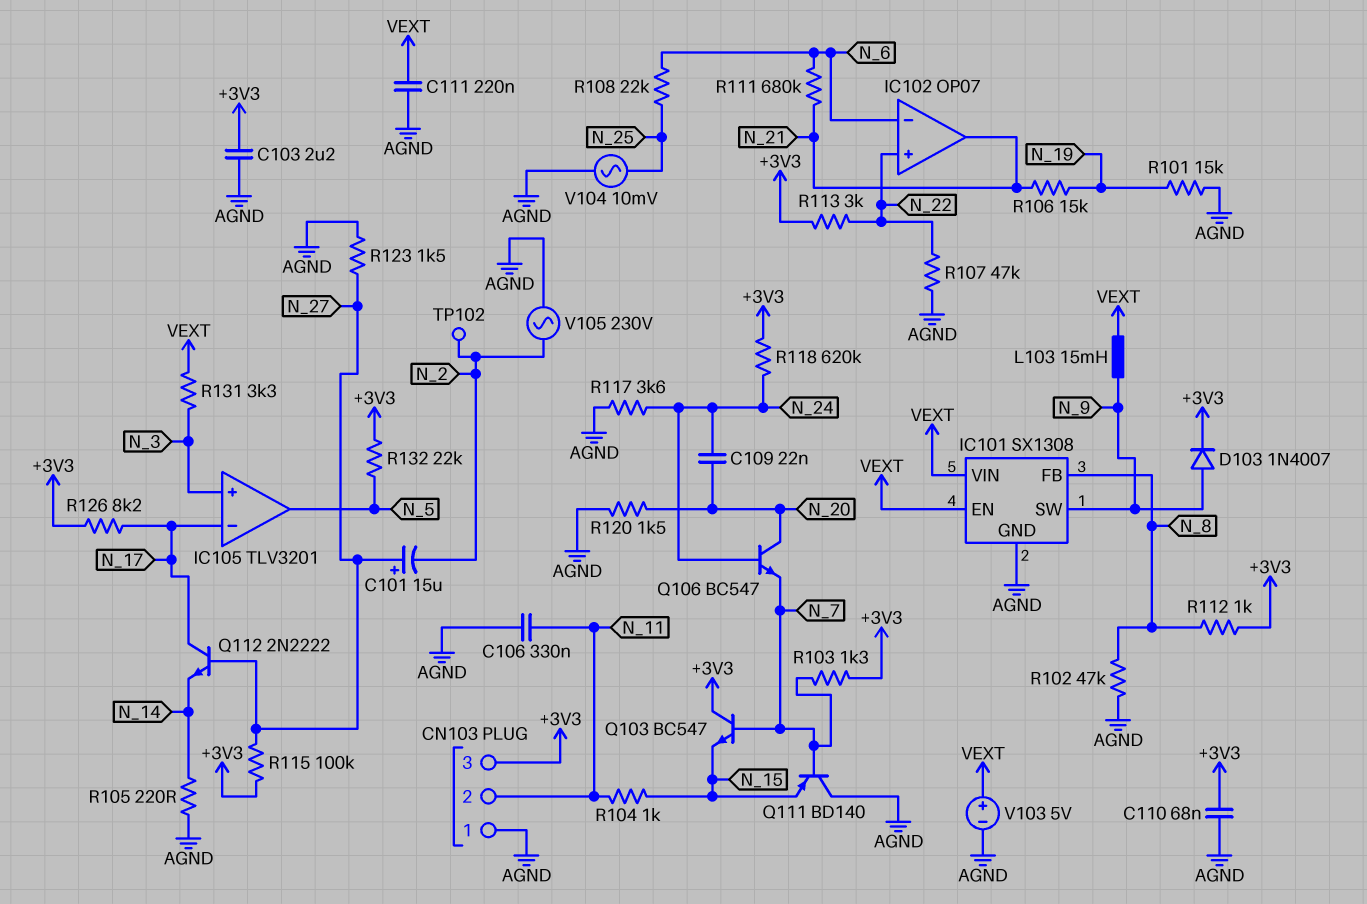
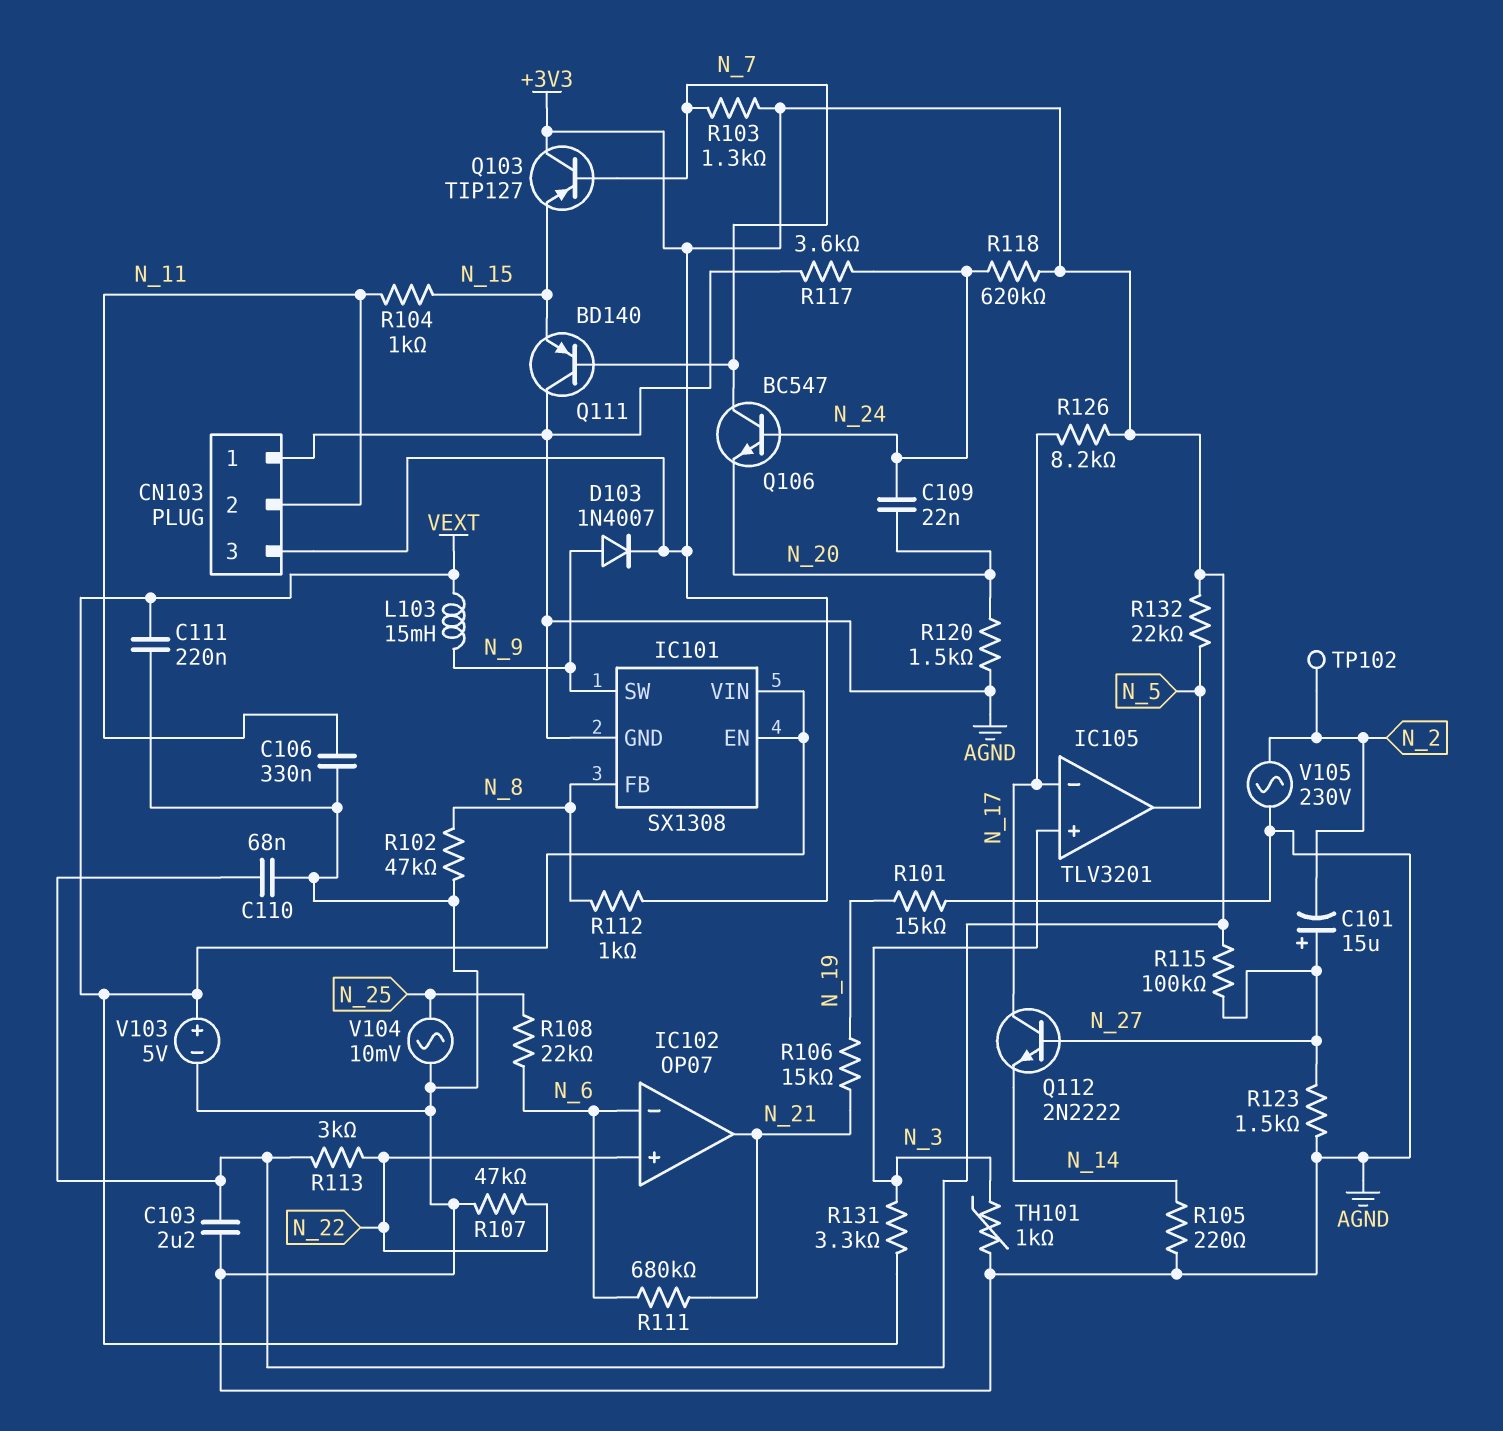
Q103: NPN BC547 (B N_7, C +3V3, E N_15) -> PNP TIP127 (B N_7, C +3V3, E N_15)
Q106: NPN BC547 (B N_24, C N_20, E N_7) -> NPN BC547 (B N_24, C N_7, E N_20)
TH101: none -> 1k (AGND, N_3)

